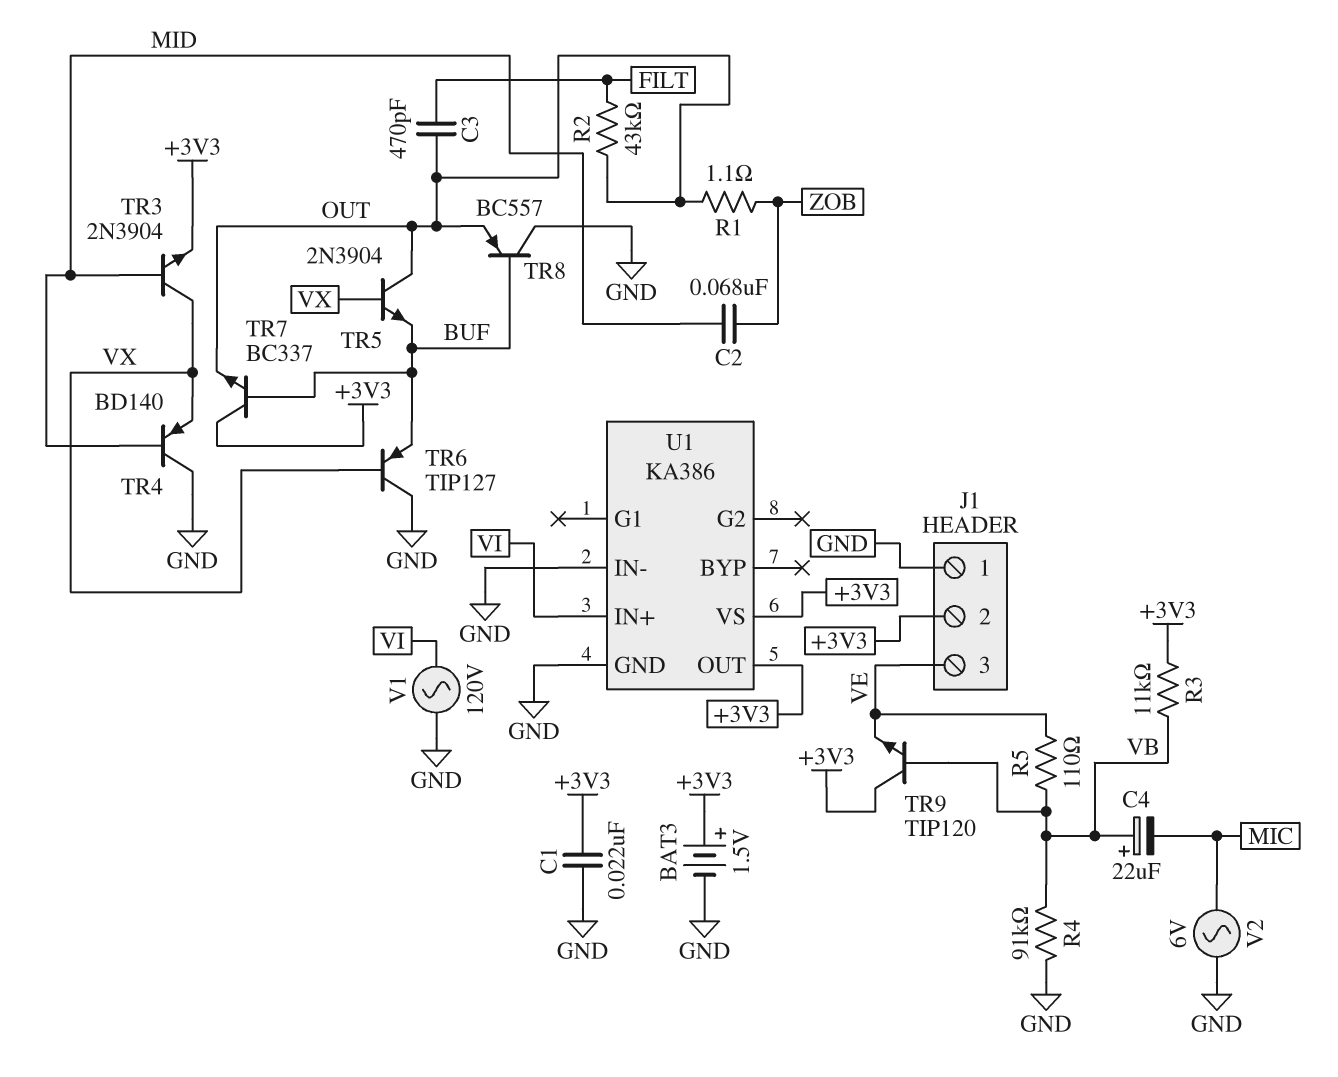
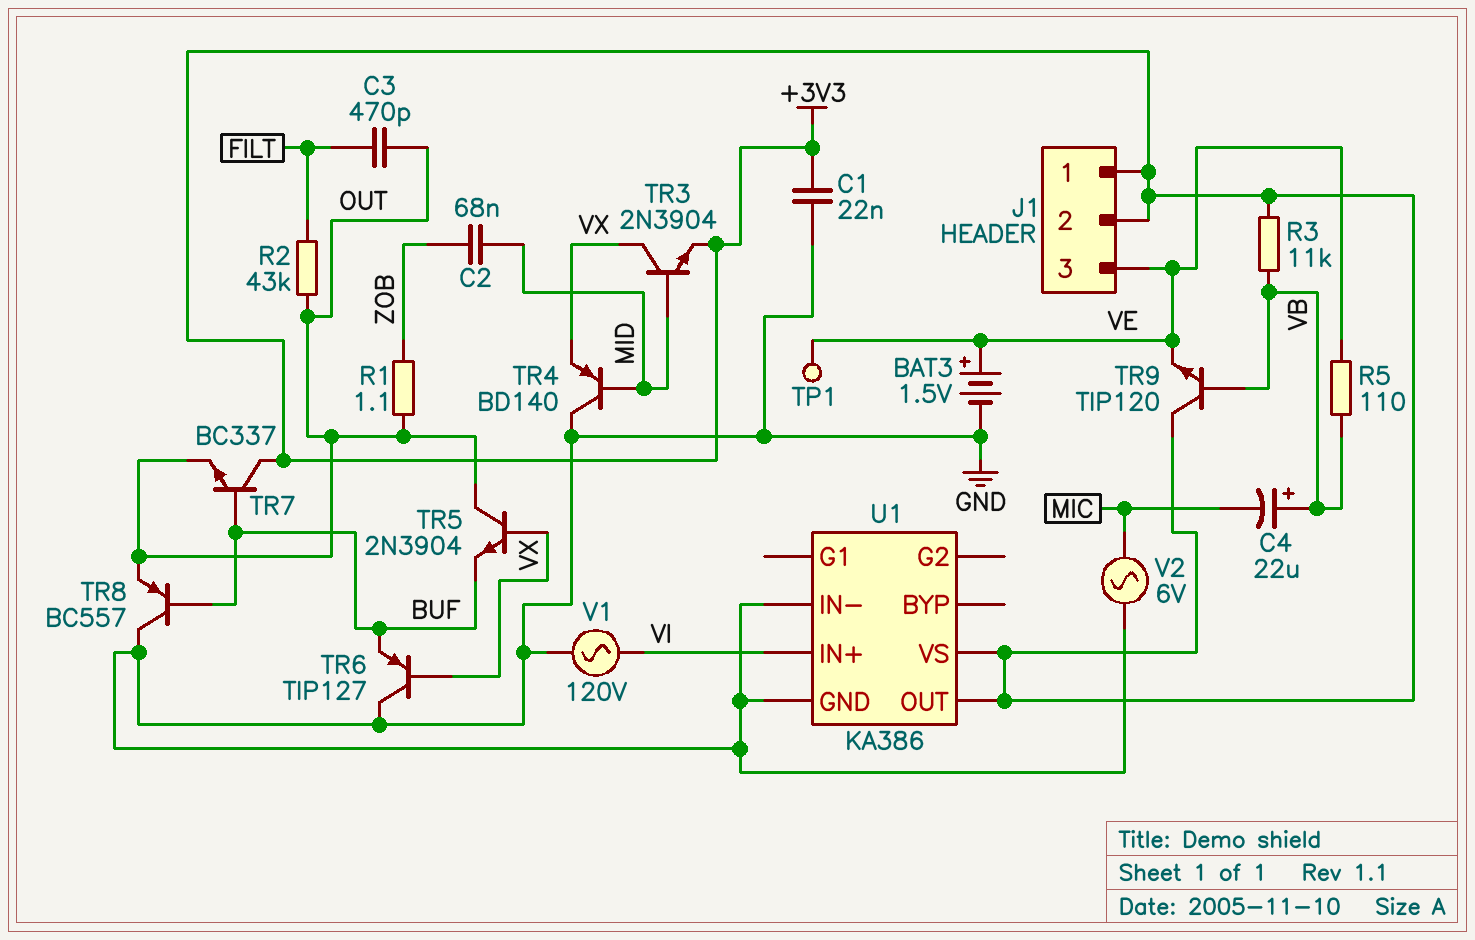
BAT3: 1.5V (plus +3V3, minus GND) -> 1.5V (plus VE, minus GND)
J1 pin 1: GND -> +3V3
R4: 91k (GND, VB) -> none
TP1: none -> test point (VE)

